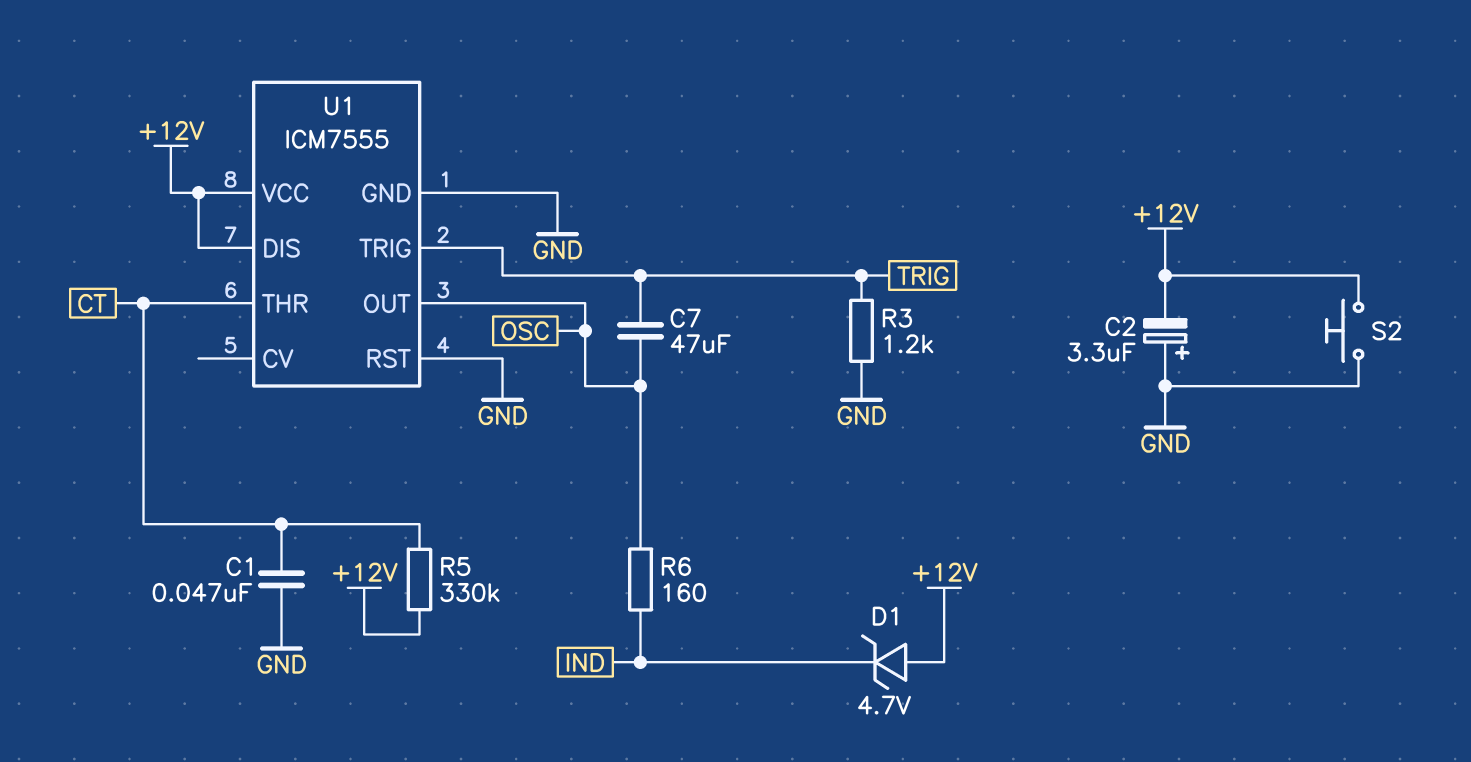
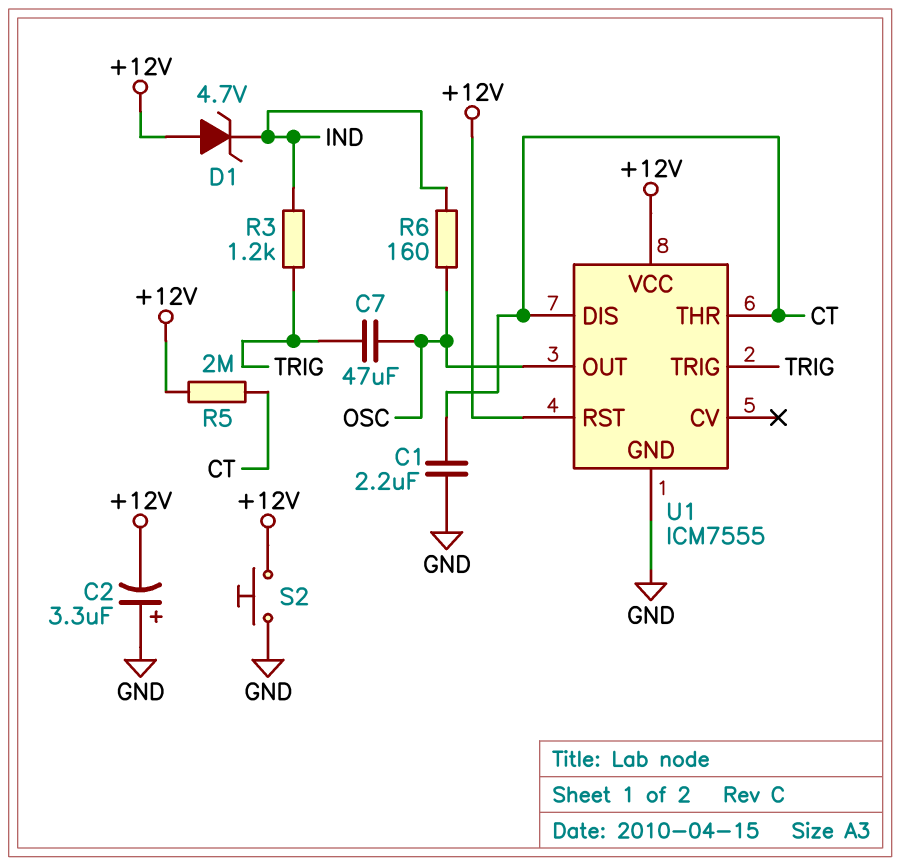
C1: 47nF (CT, GND) -> 2.2uF (CT, GND)
R3: 1.2k (GND, TRIG) -> 1.2k (IND, TRIG)
R5: 330k (+12V, CT) -> 2M (+12V, CT)
U1 pin DIS: +12V -> CT
U1 pin RST: GND -> +12V

